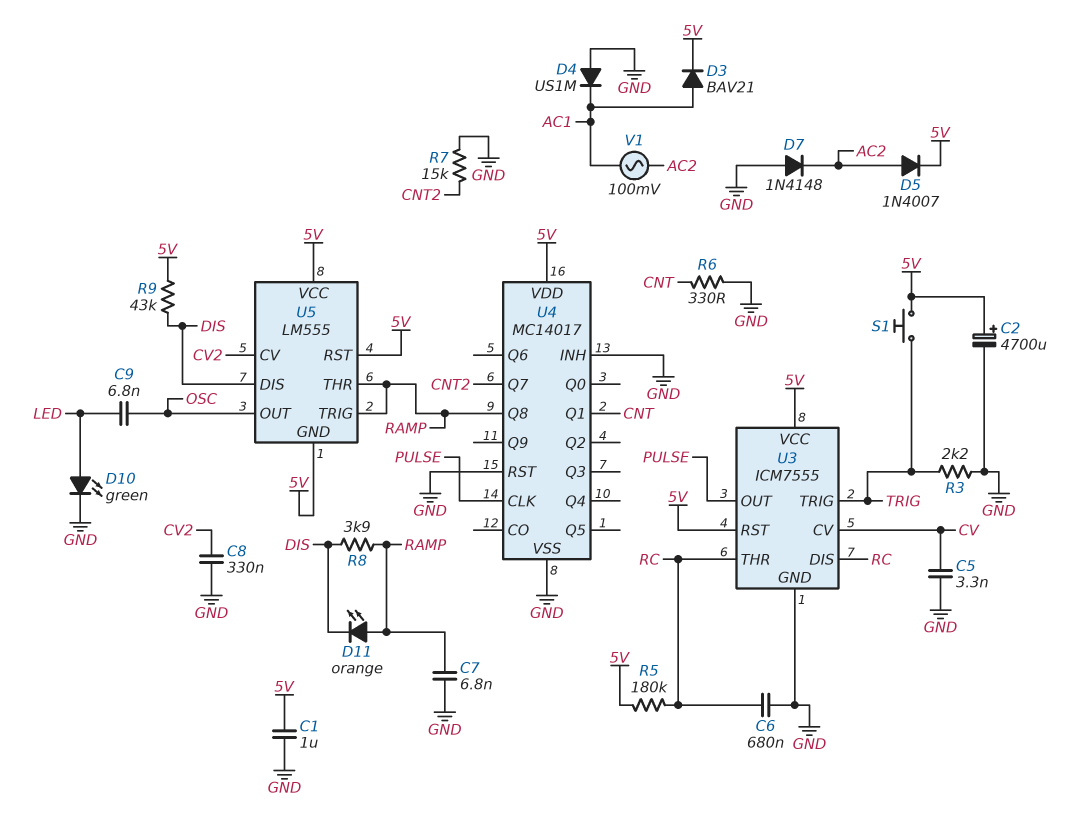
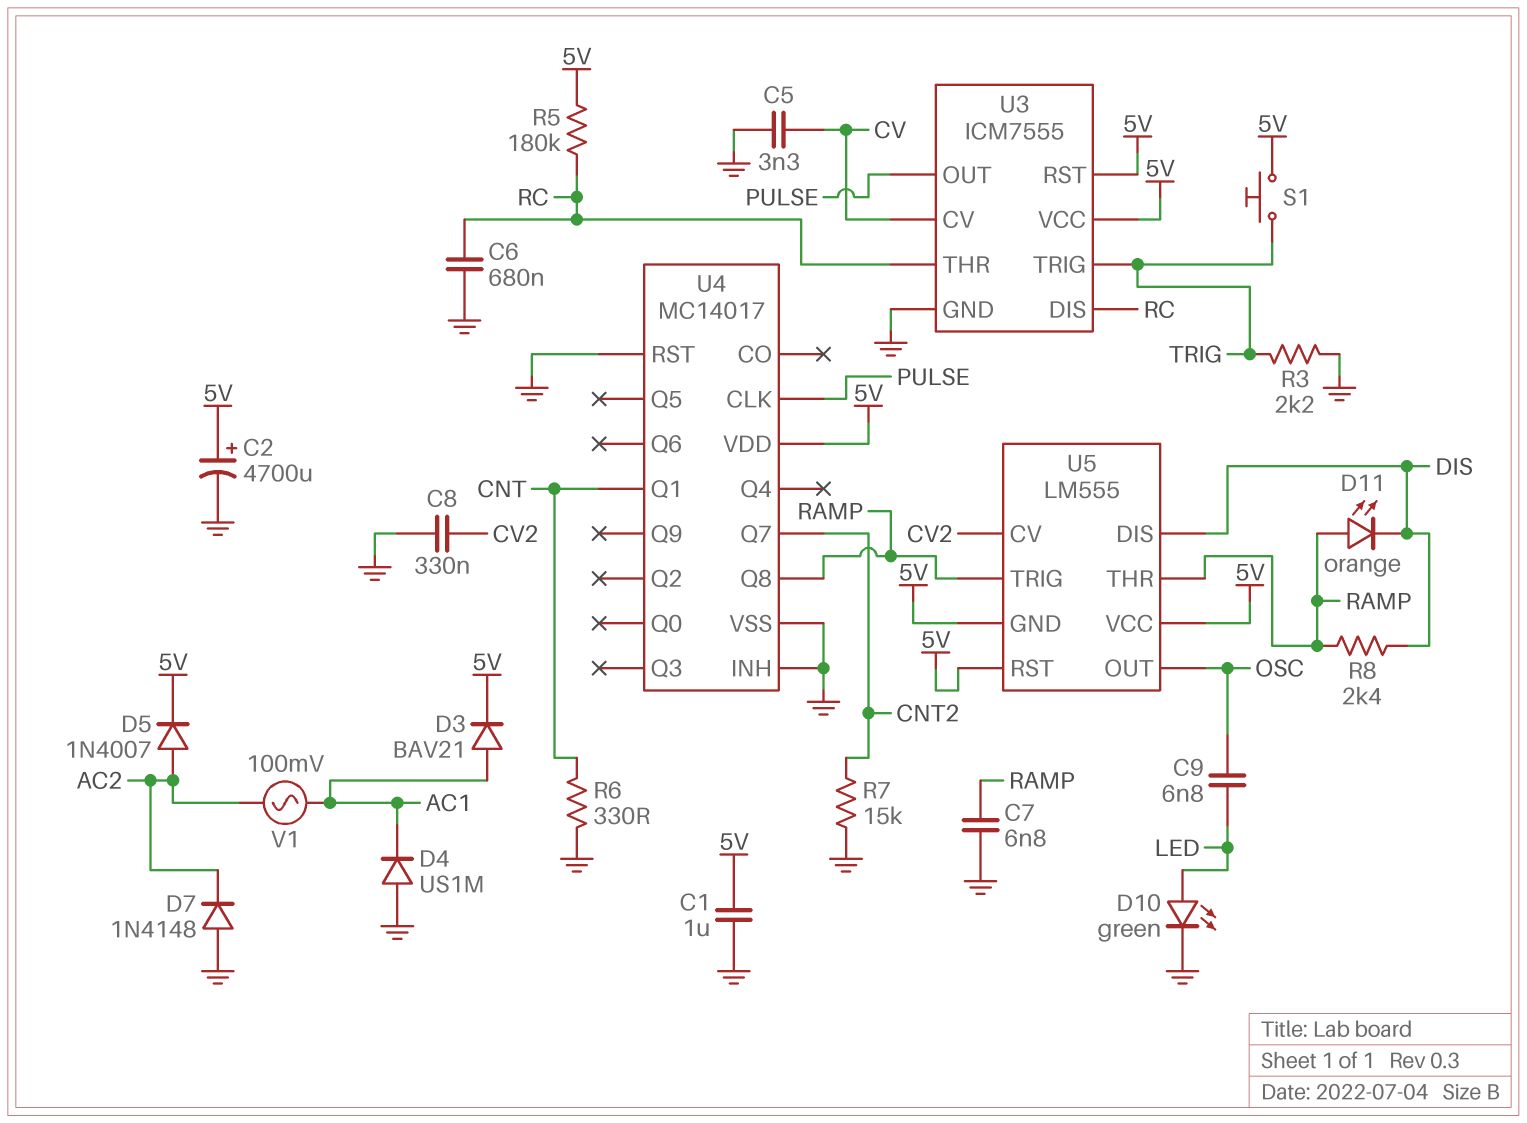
R8: 3.9k (DIS, RAMP) -> 2.4k (DIS, RAMP)
R9: 43k (5V, DIS) -> none

